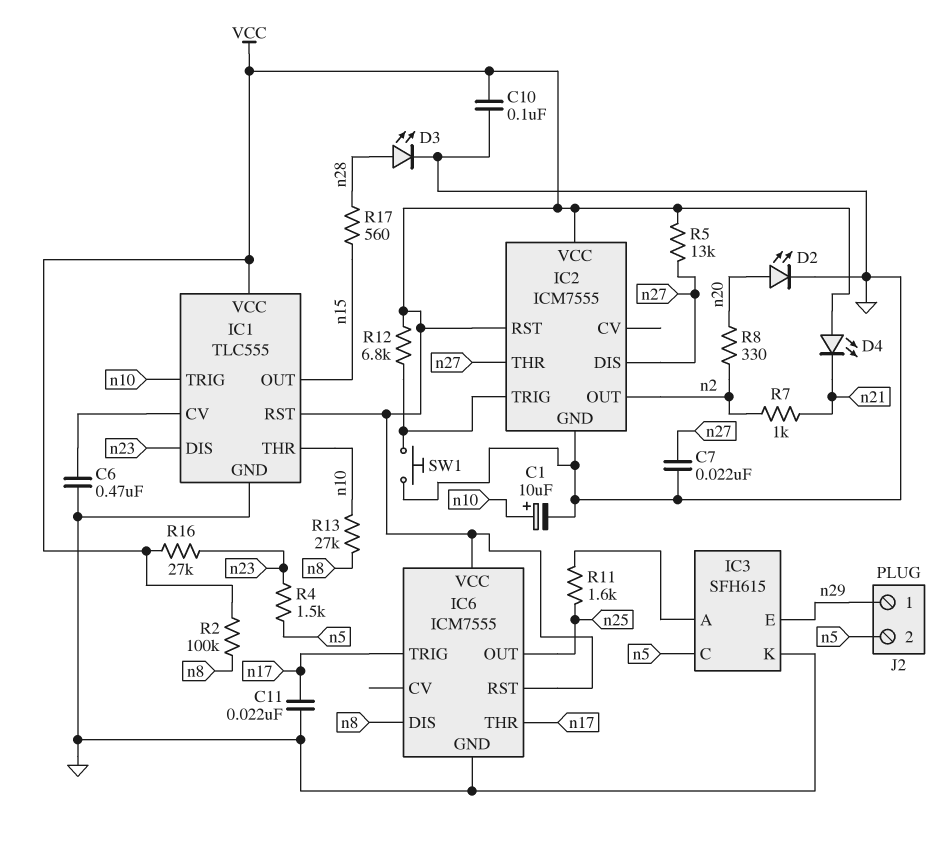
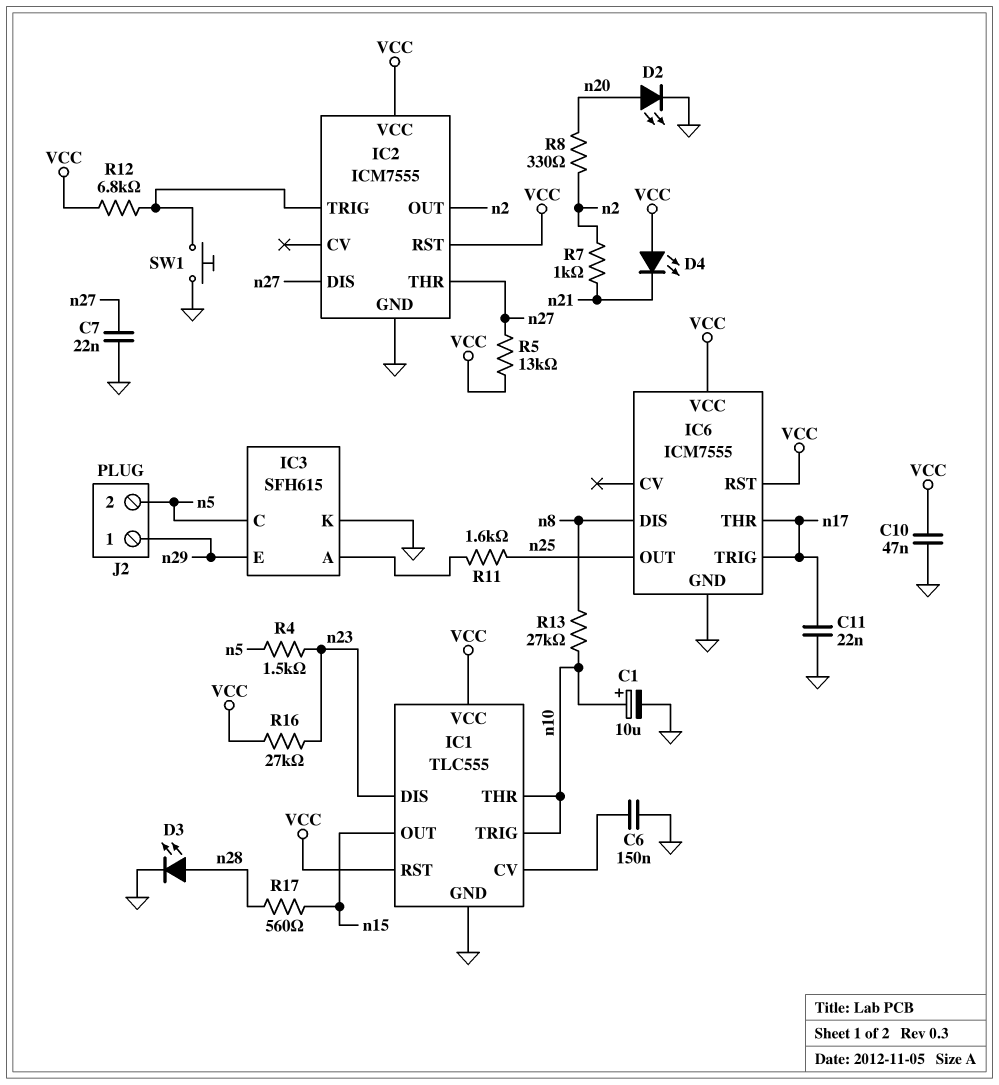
C6: 470nF (GND, IC1/CV) -> 150nF (GND, IC1/CV)
C10: 100nF (GND, VCC) -> 47nF (GND, VCC)
R2: 100k (VCC, n8) -> none

